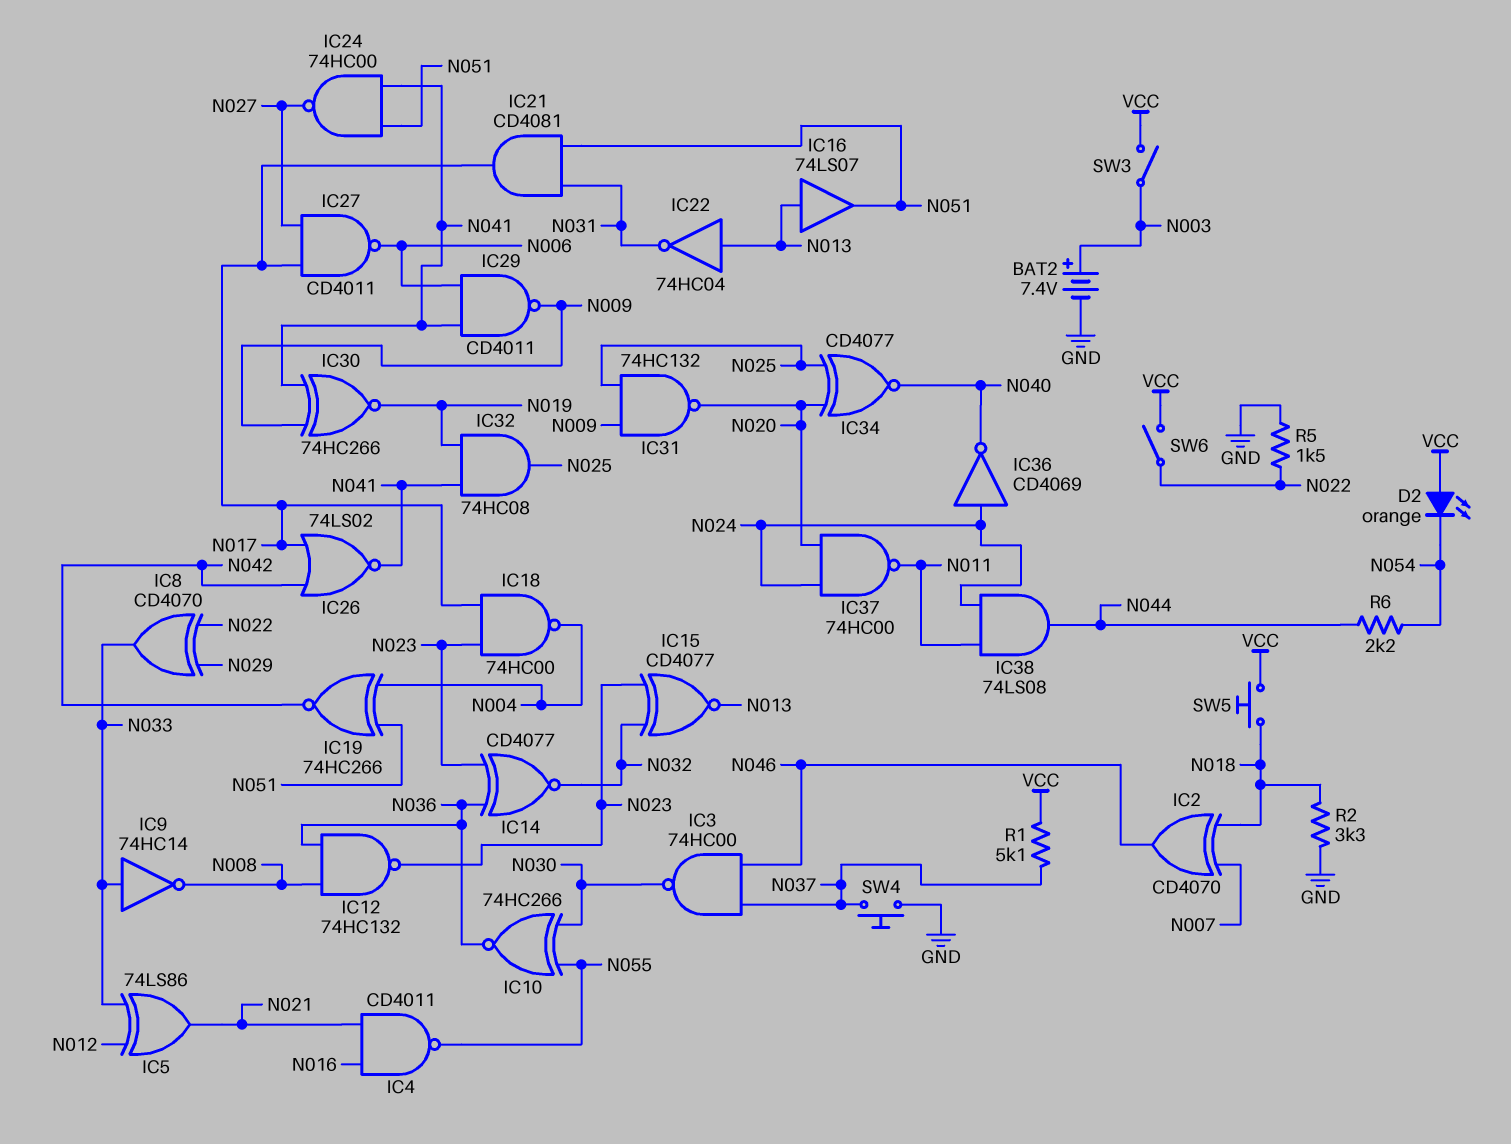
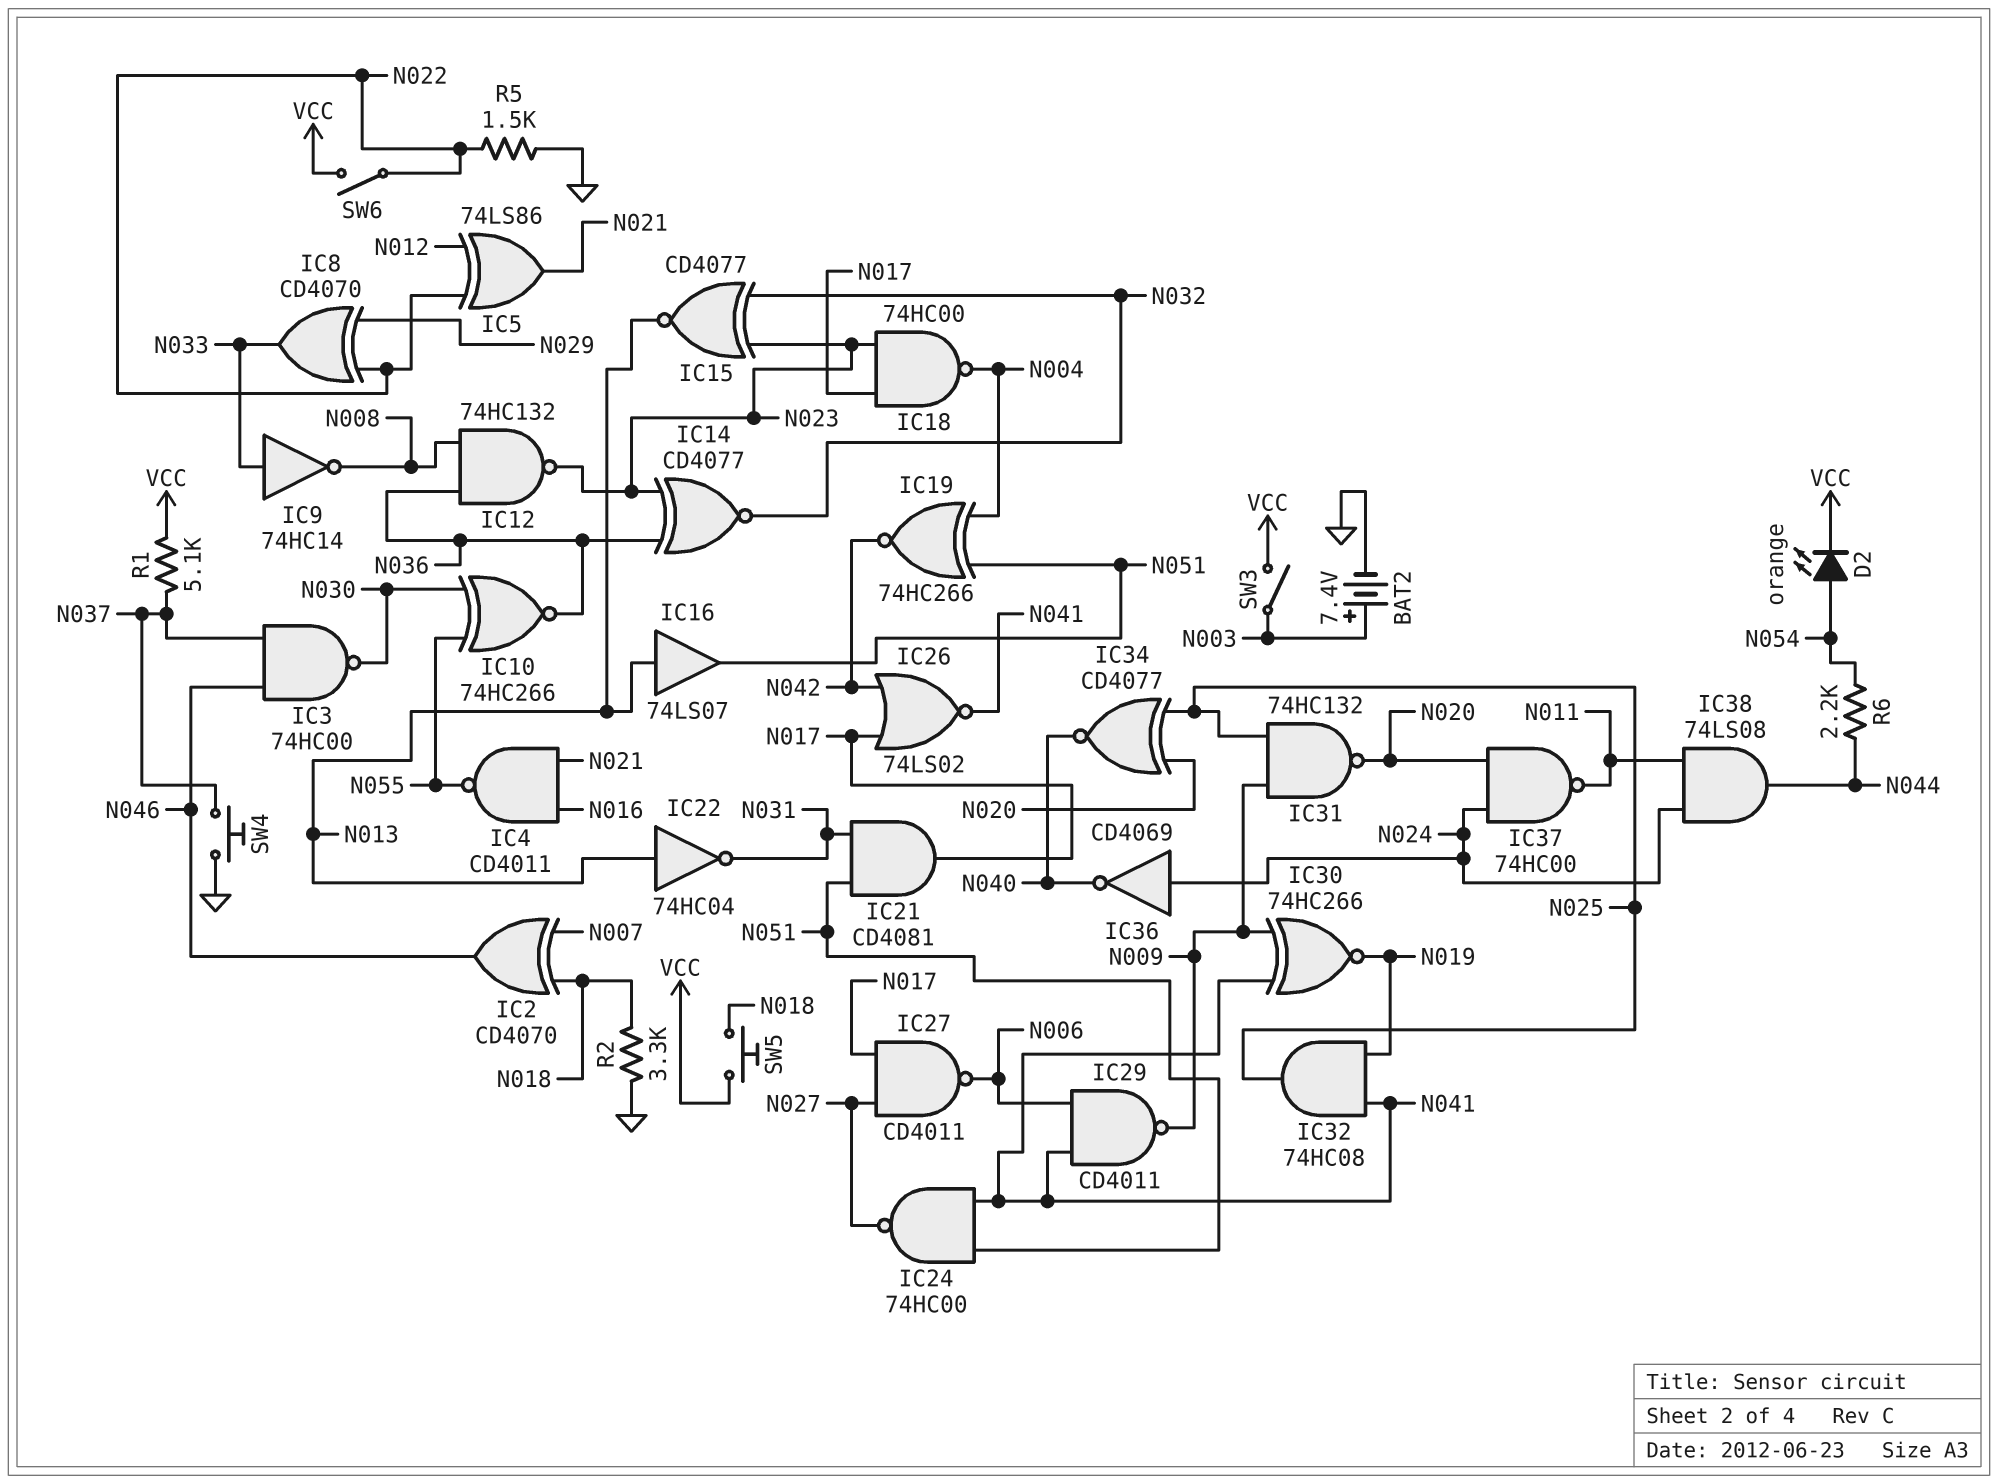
D2: LED orange (A VCC, K N054) -> LED orange (A N054, K VCC)
IC5: XOR 74LS86 (in N012, in N033, out N021) -> XOR 74LS86 (in N012, in N022, out N021)

